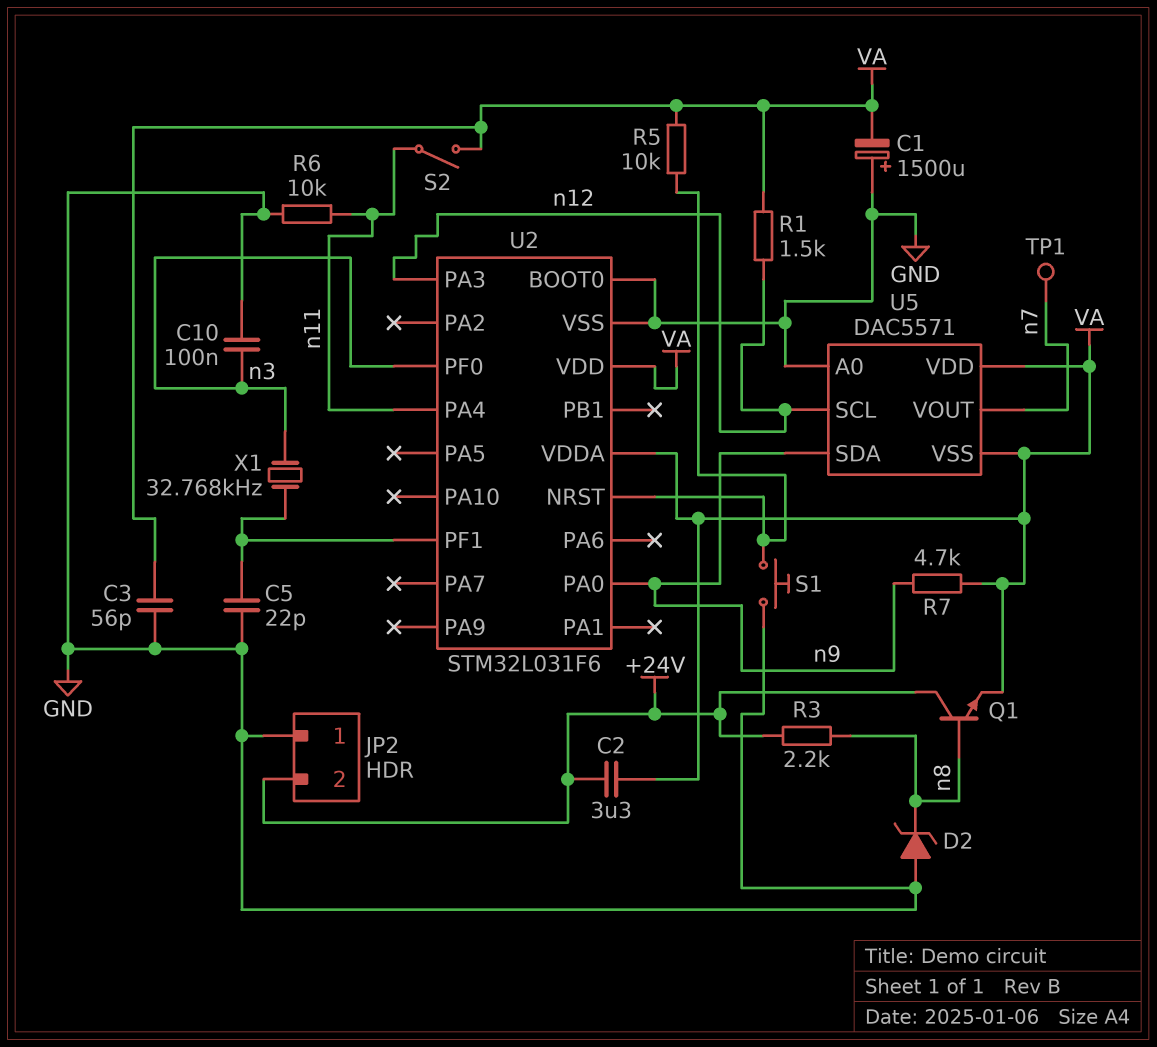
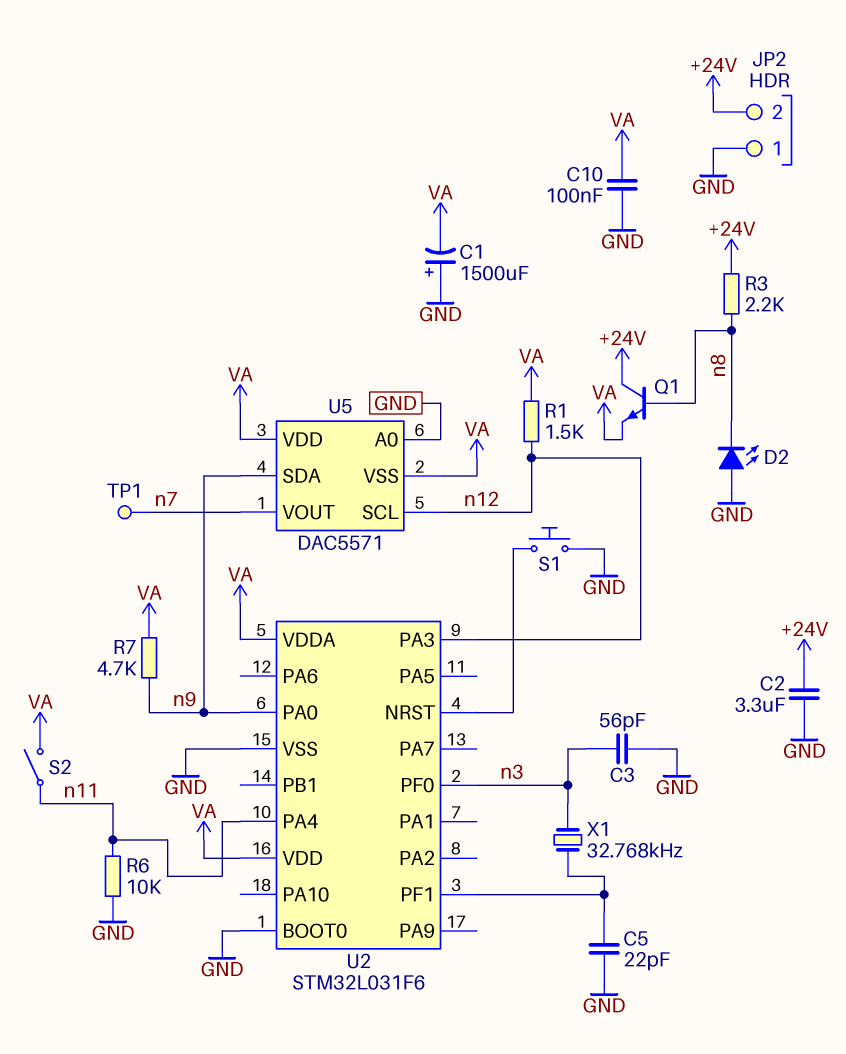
C2: 3.3uF (+24V, VA) -> 3.3uF (+24V, GND)
C3: 56pF (GND, VA) -> 56pF (GND, n3)
C10: 100nF (GND, n3) -> 100nF (GND, VA)
D2: zener (A GND, K n8) -> LED (A GND, K n8)
R5: 10k (U2/NRST, VA) -> none

